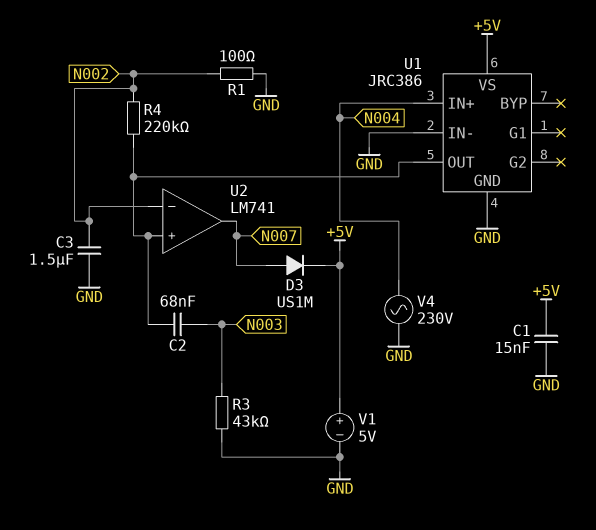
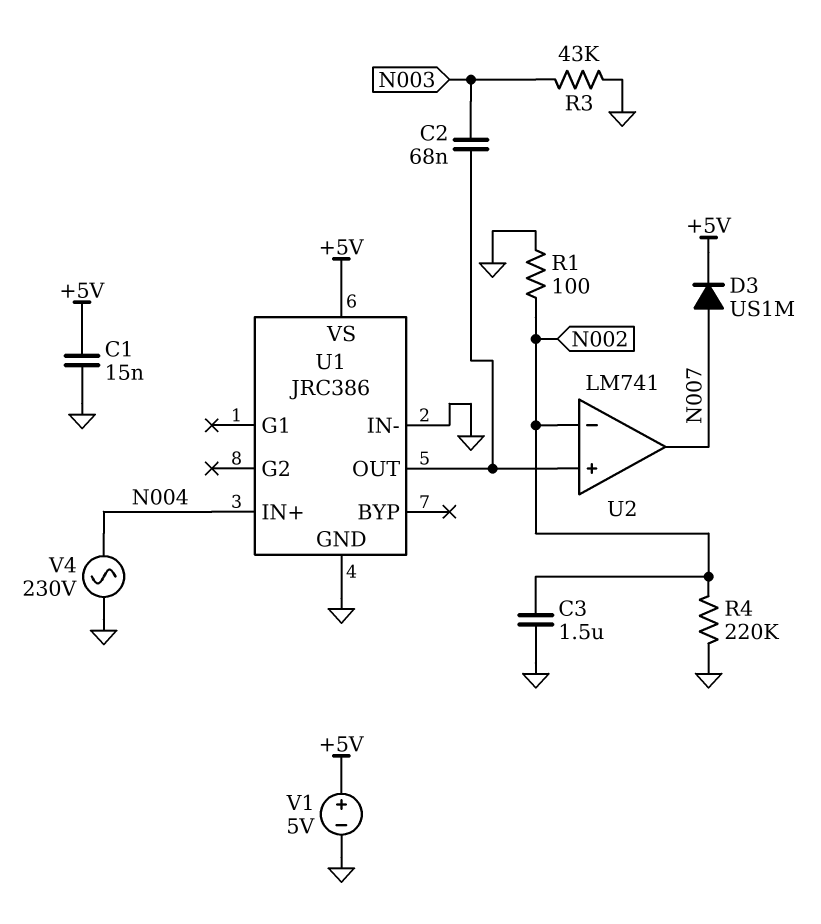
R4: 220k (N002, U1/OUT) -> 220k (GND, N002)

